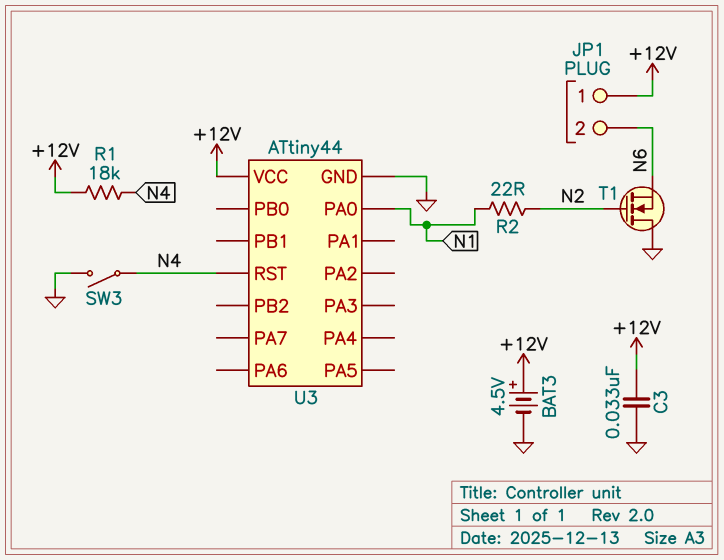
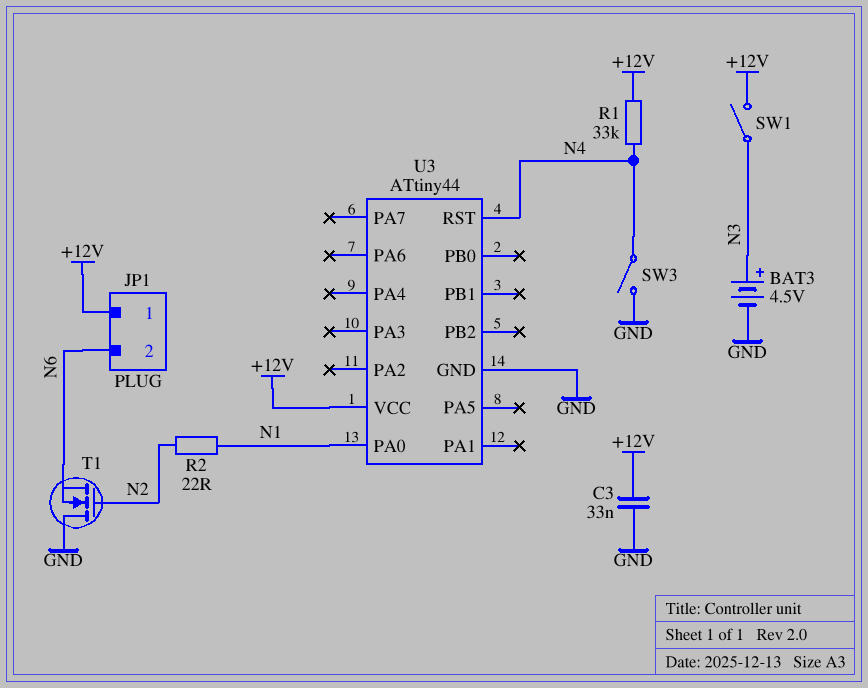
BAT3: 4.5V (plus +12V, minus GND) -> 4.5V (plus N3, minus GND)
R1: 18k (+12V, N4) -> 33k (+12V, N4)
SW1: none -> switch (+12V, N3)

